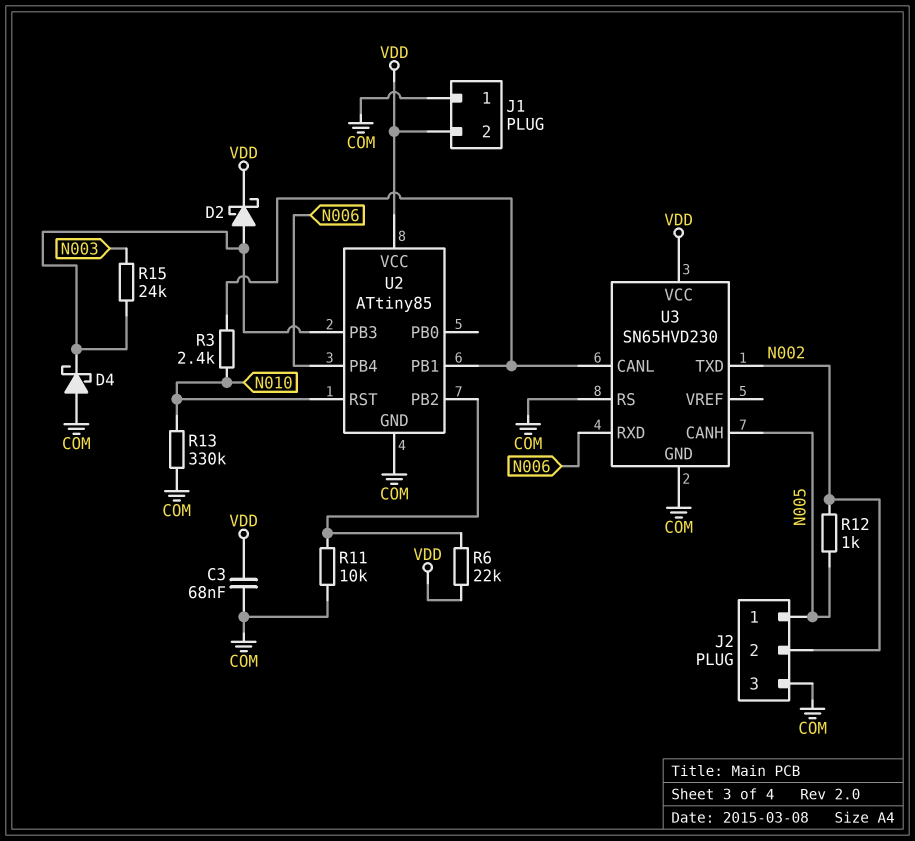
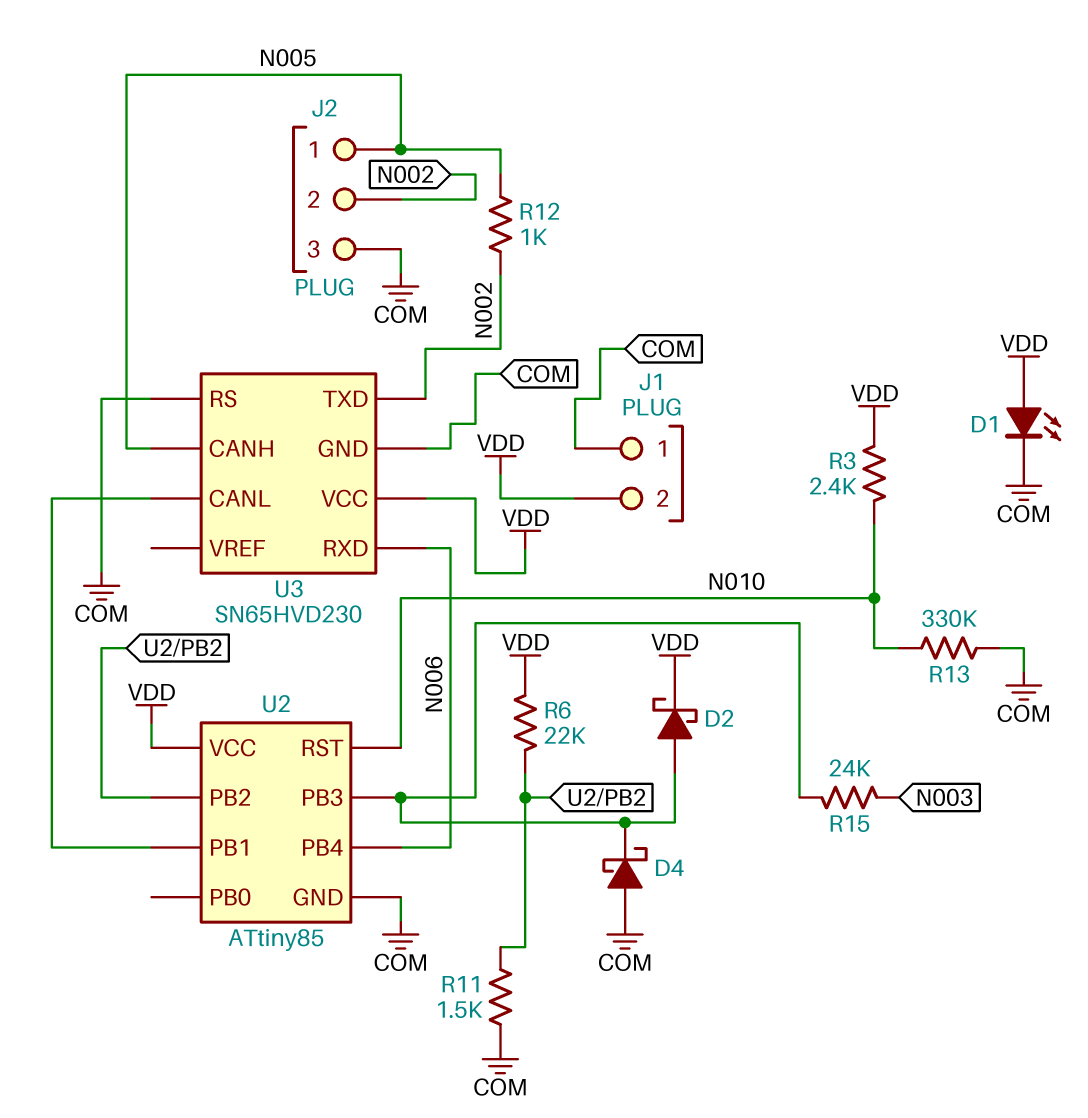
C3: 68nF (COM, VDD) -> none
D1: none -> LED (A VDD, K COM)
R3: 2.4k (N010, U2/PB1) -> 2.4k (N010, VDD)
R11: 10k (COM, U2/PB2) -> 1.5k (COM, U2/PB2)

